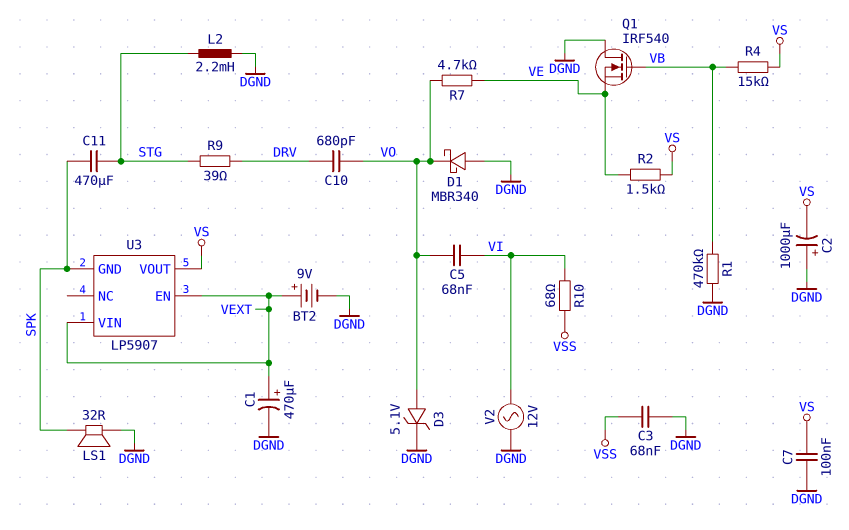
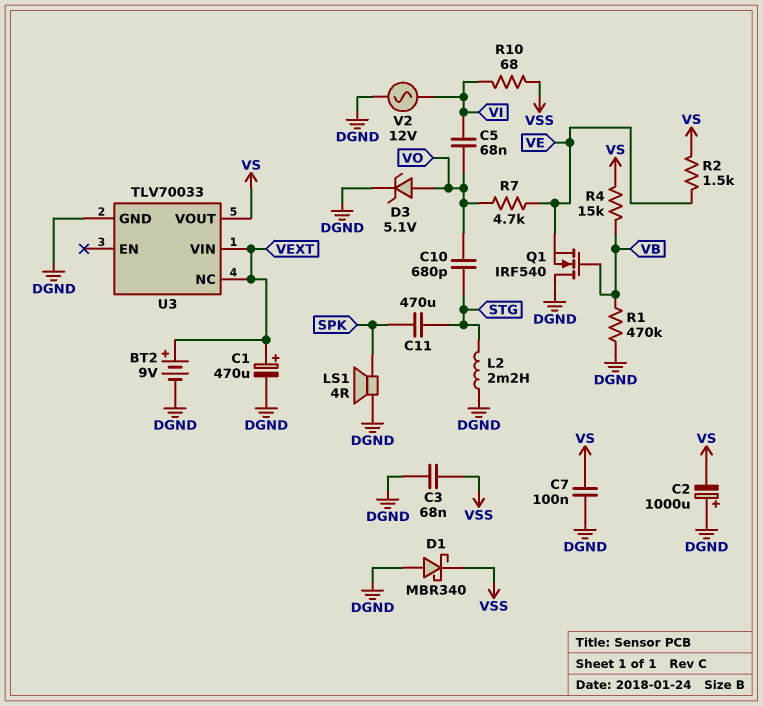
C10: 680pF (DRV, VO) -> 680pF (STG, VO)
D1: schottky MBR340 (A DGND, K VO) -> schottky MBR340 (A DGND, K VSS)
LS1: speaker 32R (DGND, SPK) -> speaker 4R (DGND, SPK)
R9: 39 (DRV, STG) -> none
U3: LP5907 -> TLV70033
U3 pin EN: VEXT -> none
U3 pin GND: SPK -> DGND
U3 pin NC: none -> VEXT

